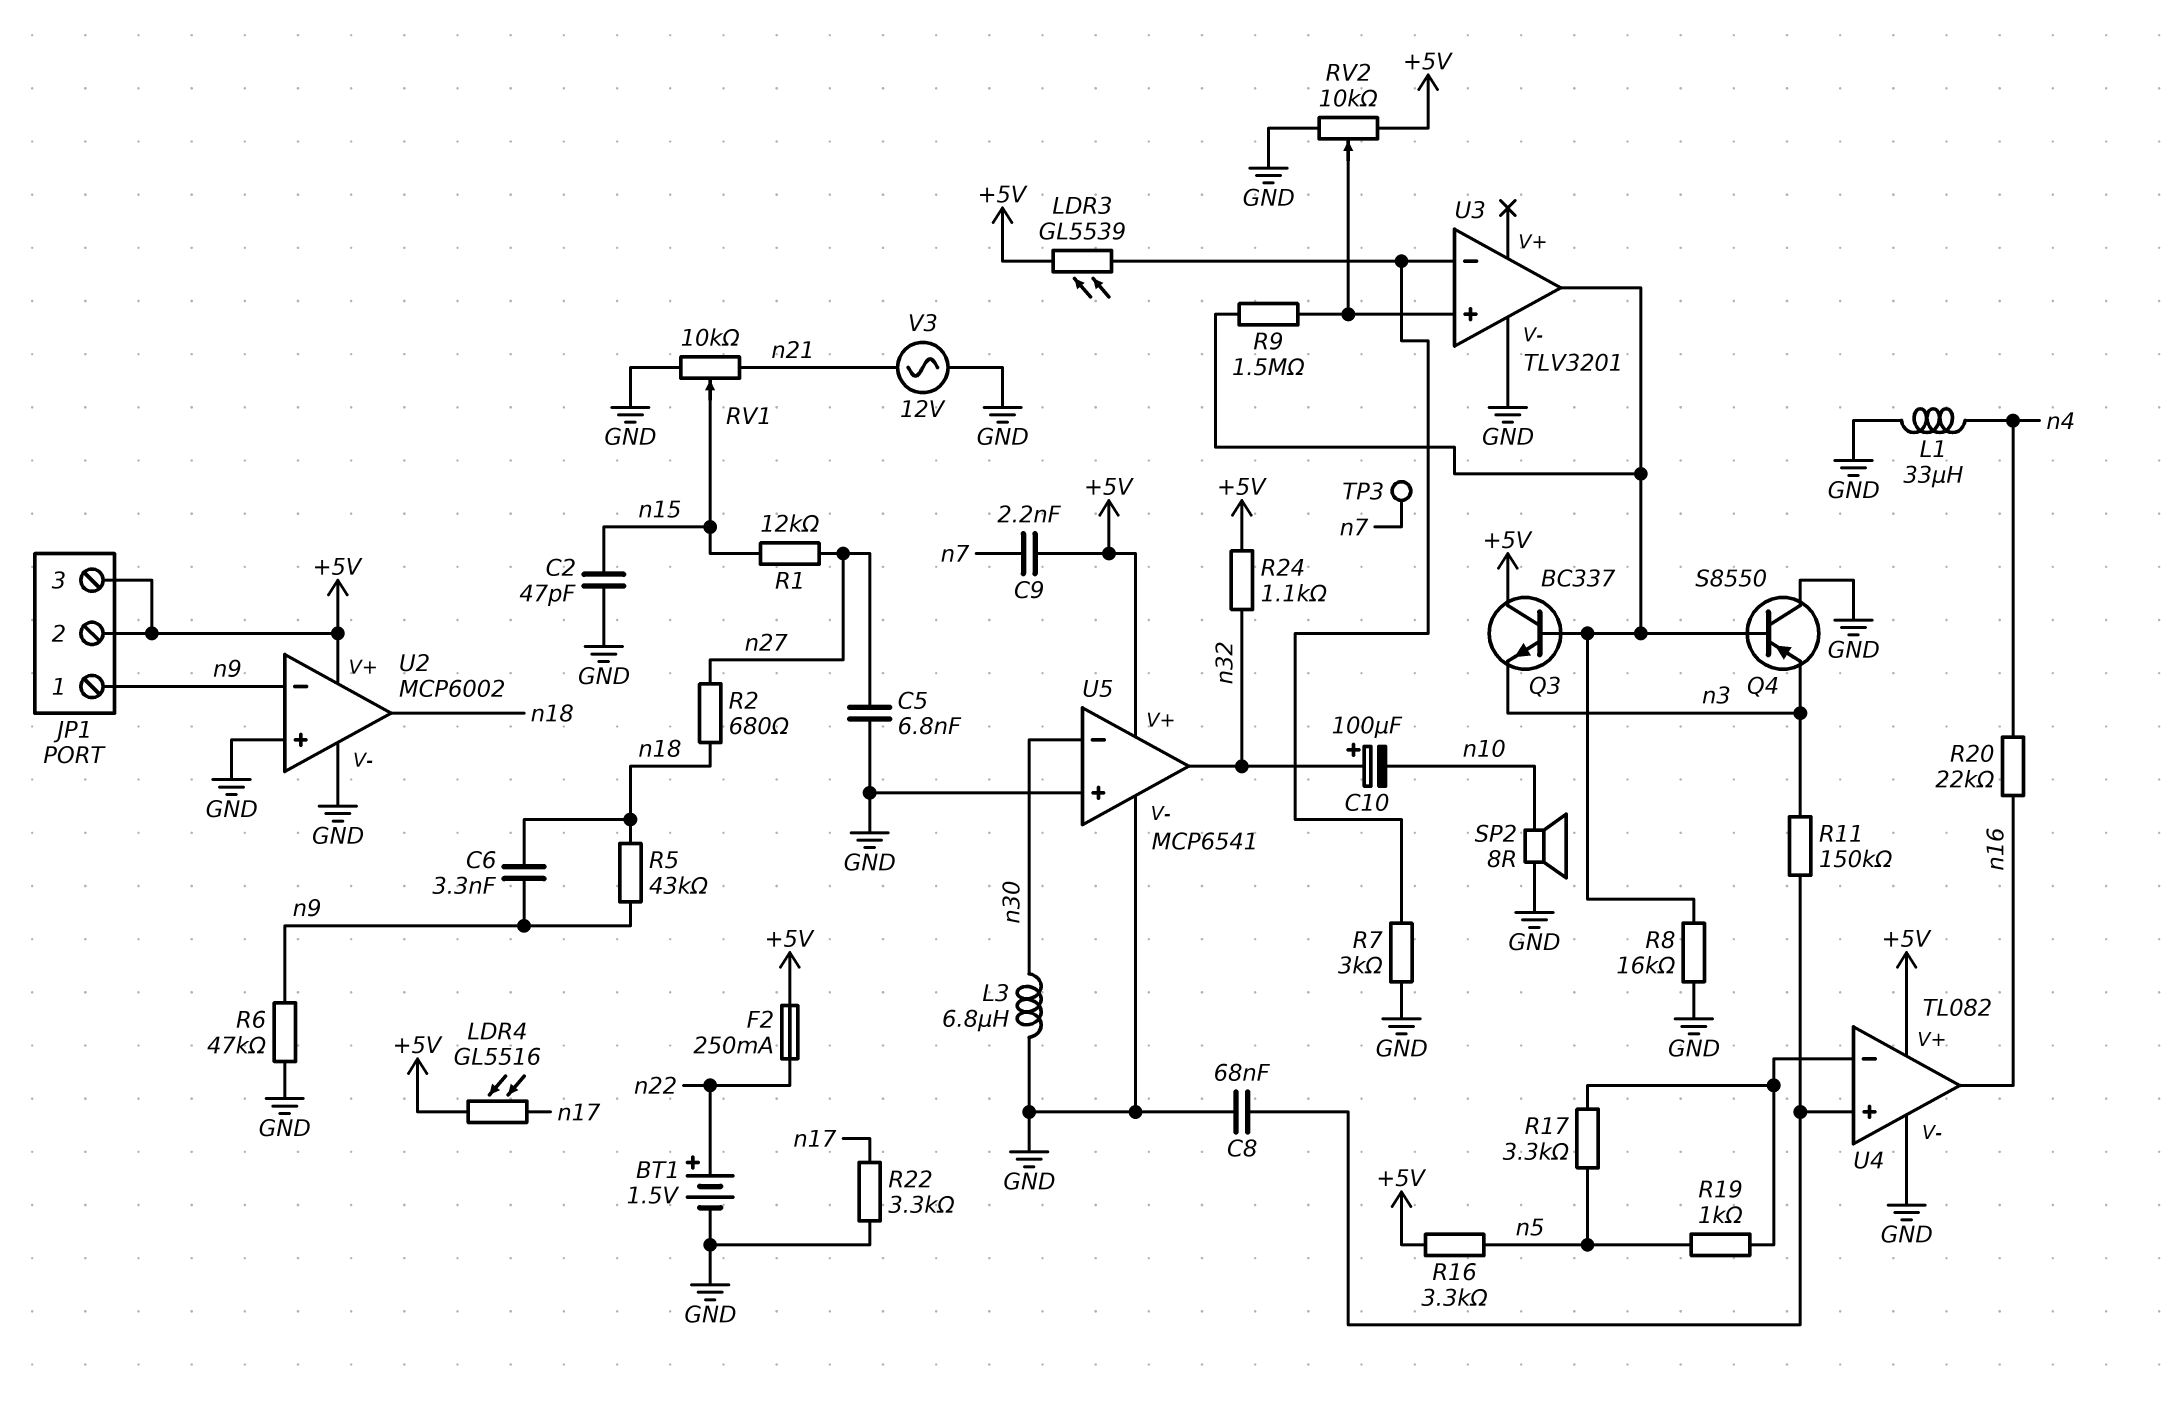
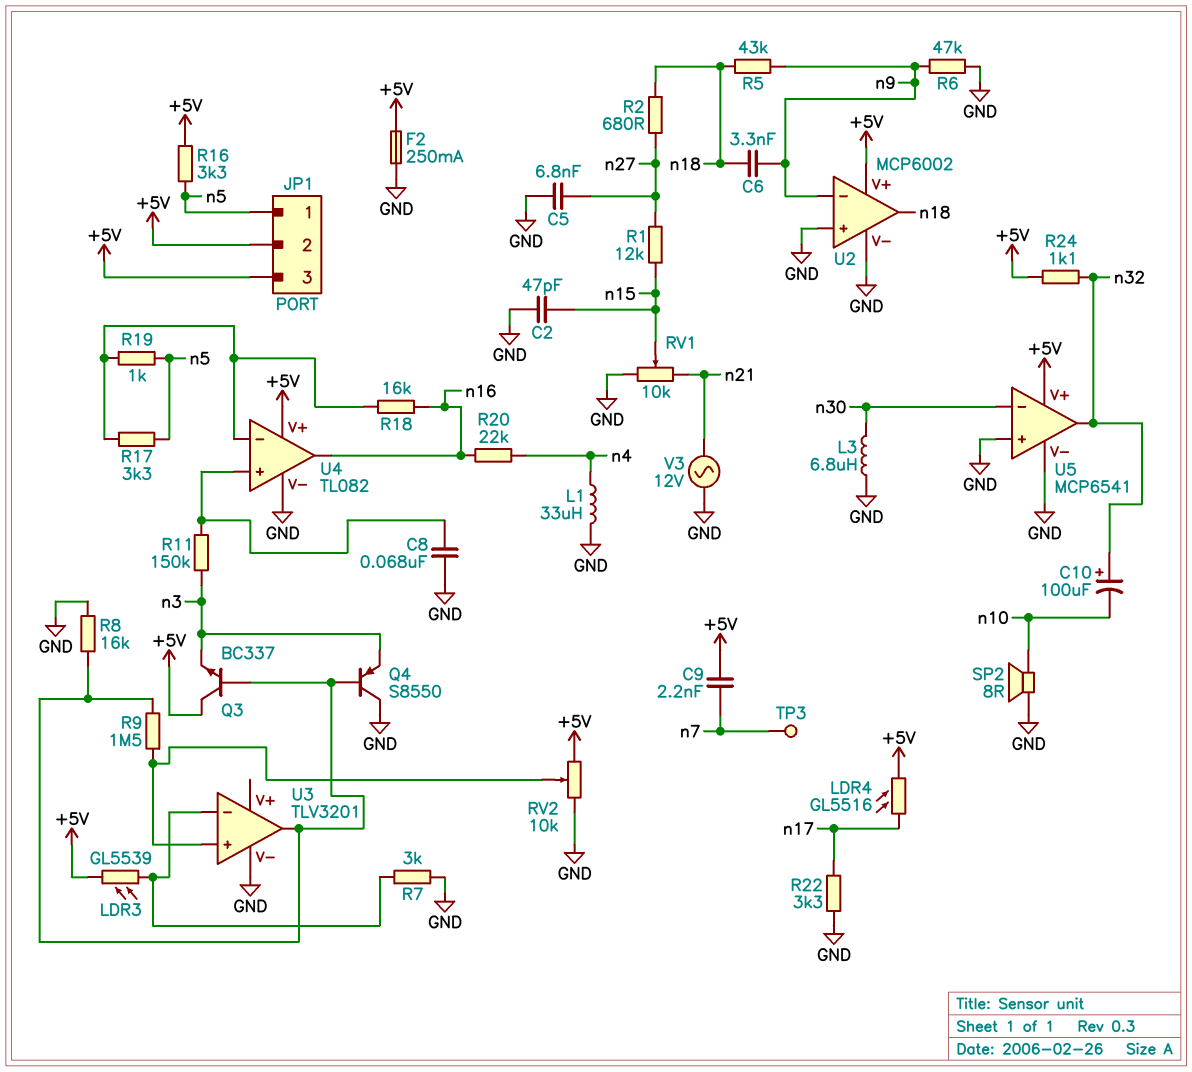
BT1: 1.5V (plus n22, minus GND) -> none
F2: 250mA (+5V, n22) -> 250mA (+5V, GND)
JP1 pin 1: n9 -> n5
R18: none -> 16k (U4/in-, n16)

